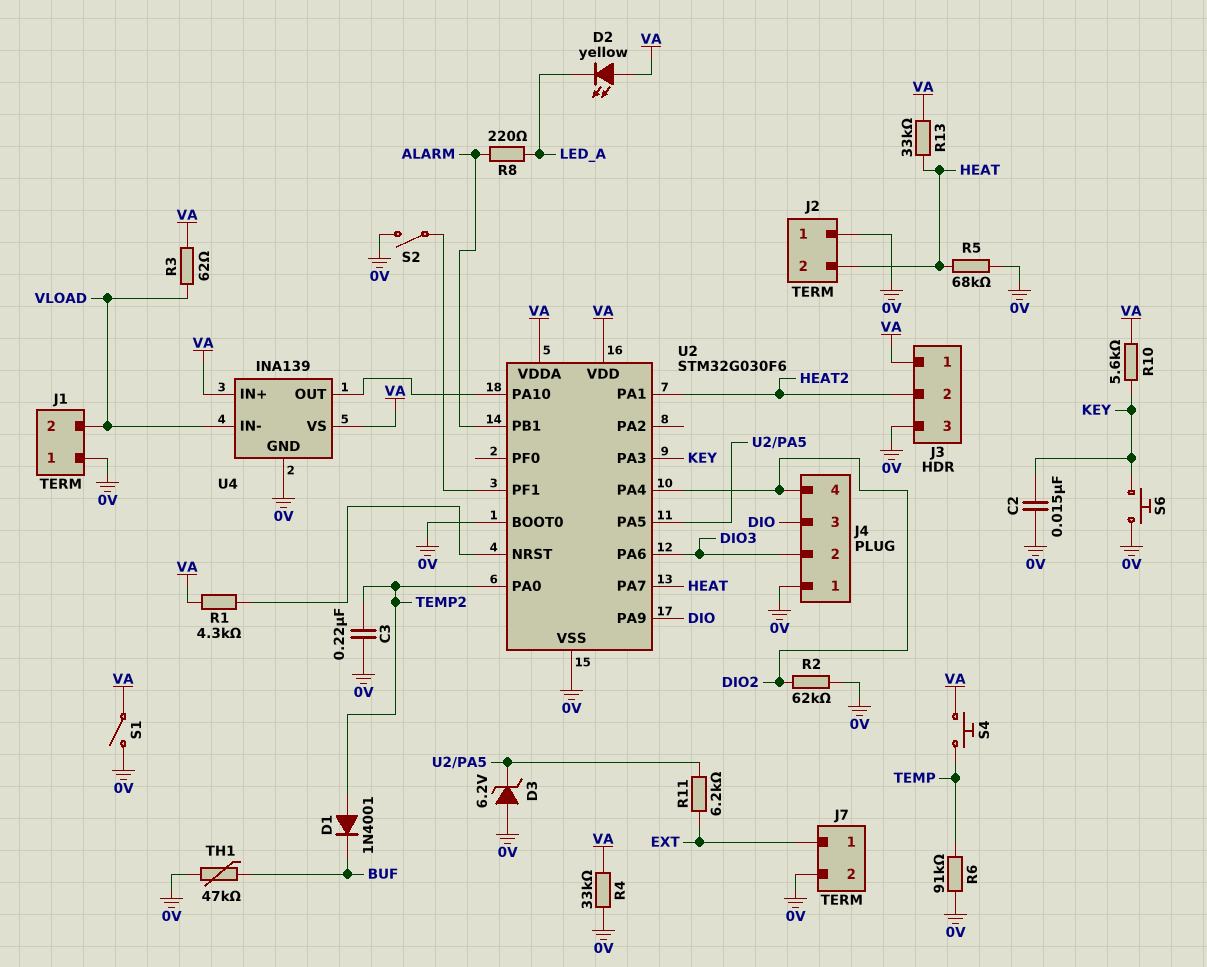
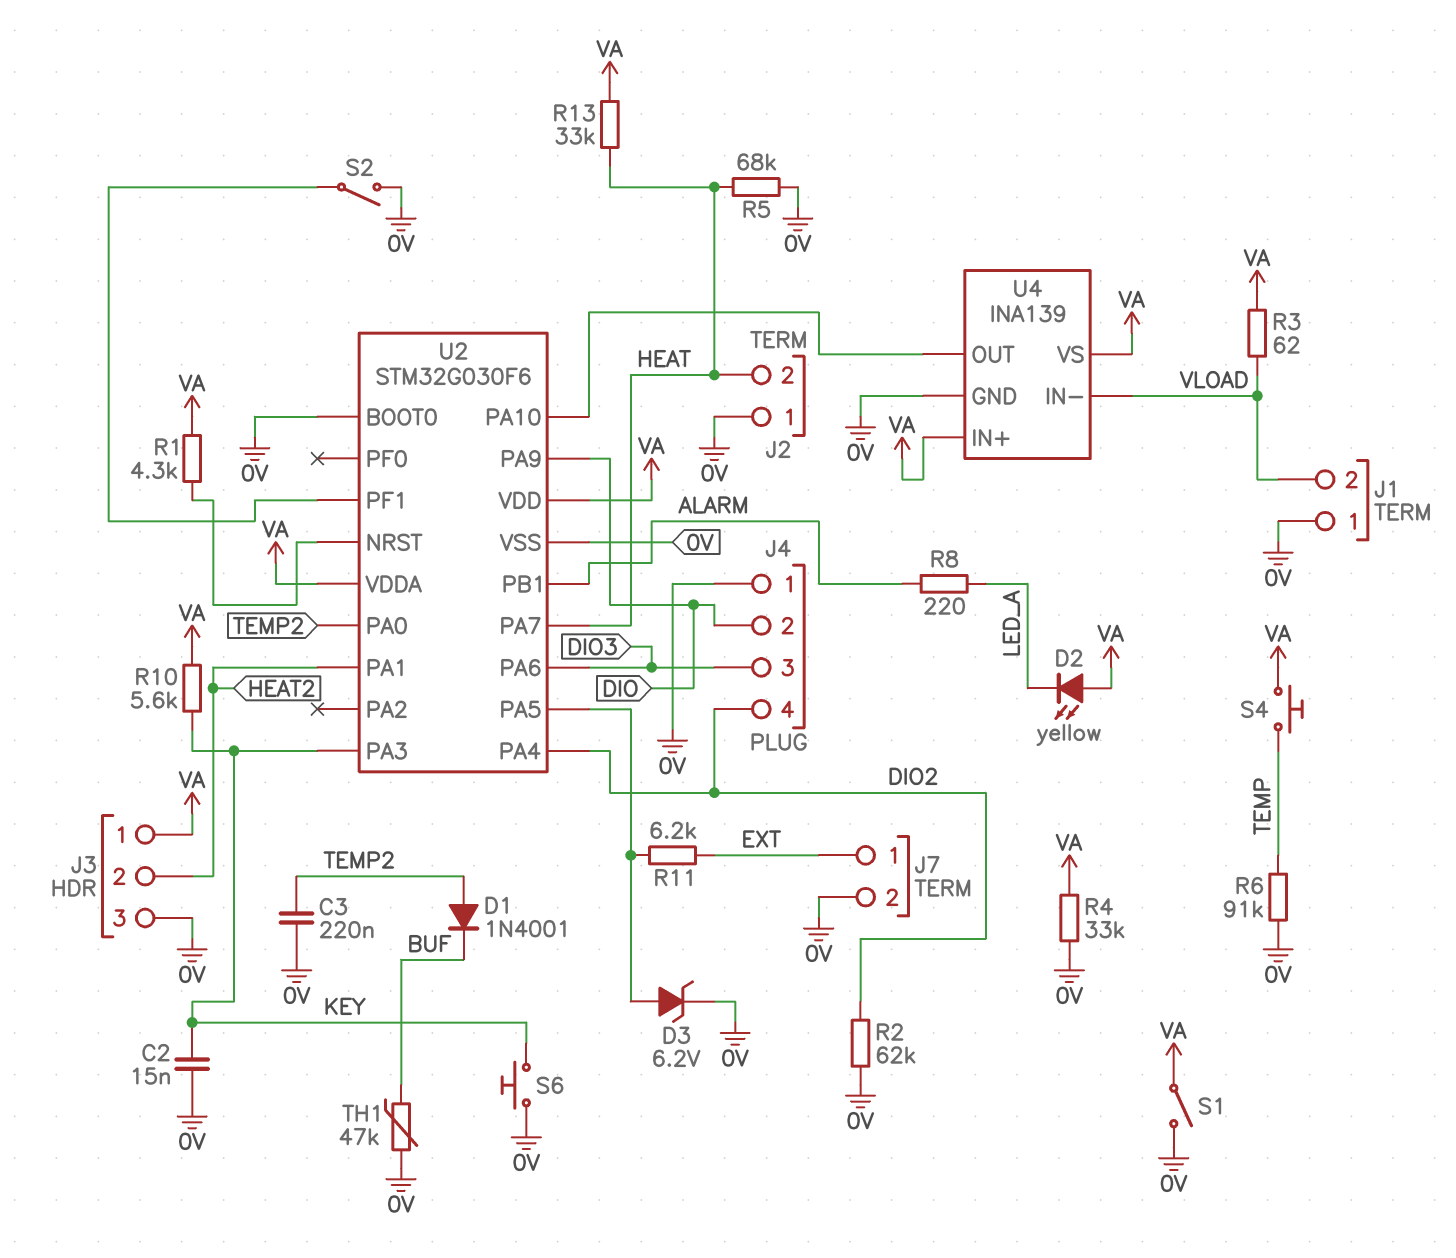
D3: zener 6.2V (A 0V, K U2/PA5) -> zener 6.2V (A U2/PA5, K 0V)
J4 pin 2: DIO3 -> DIO
J4 pin 3: DIO -> DIO3

